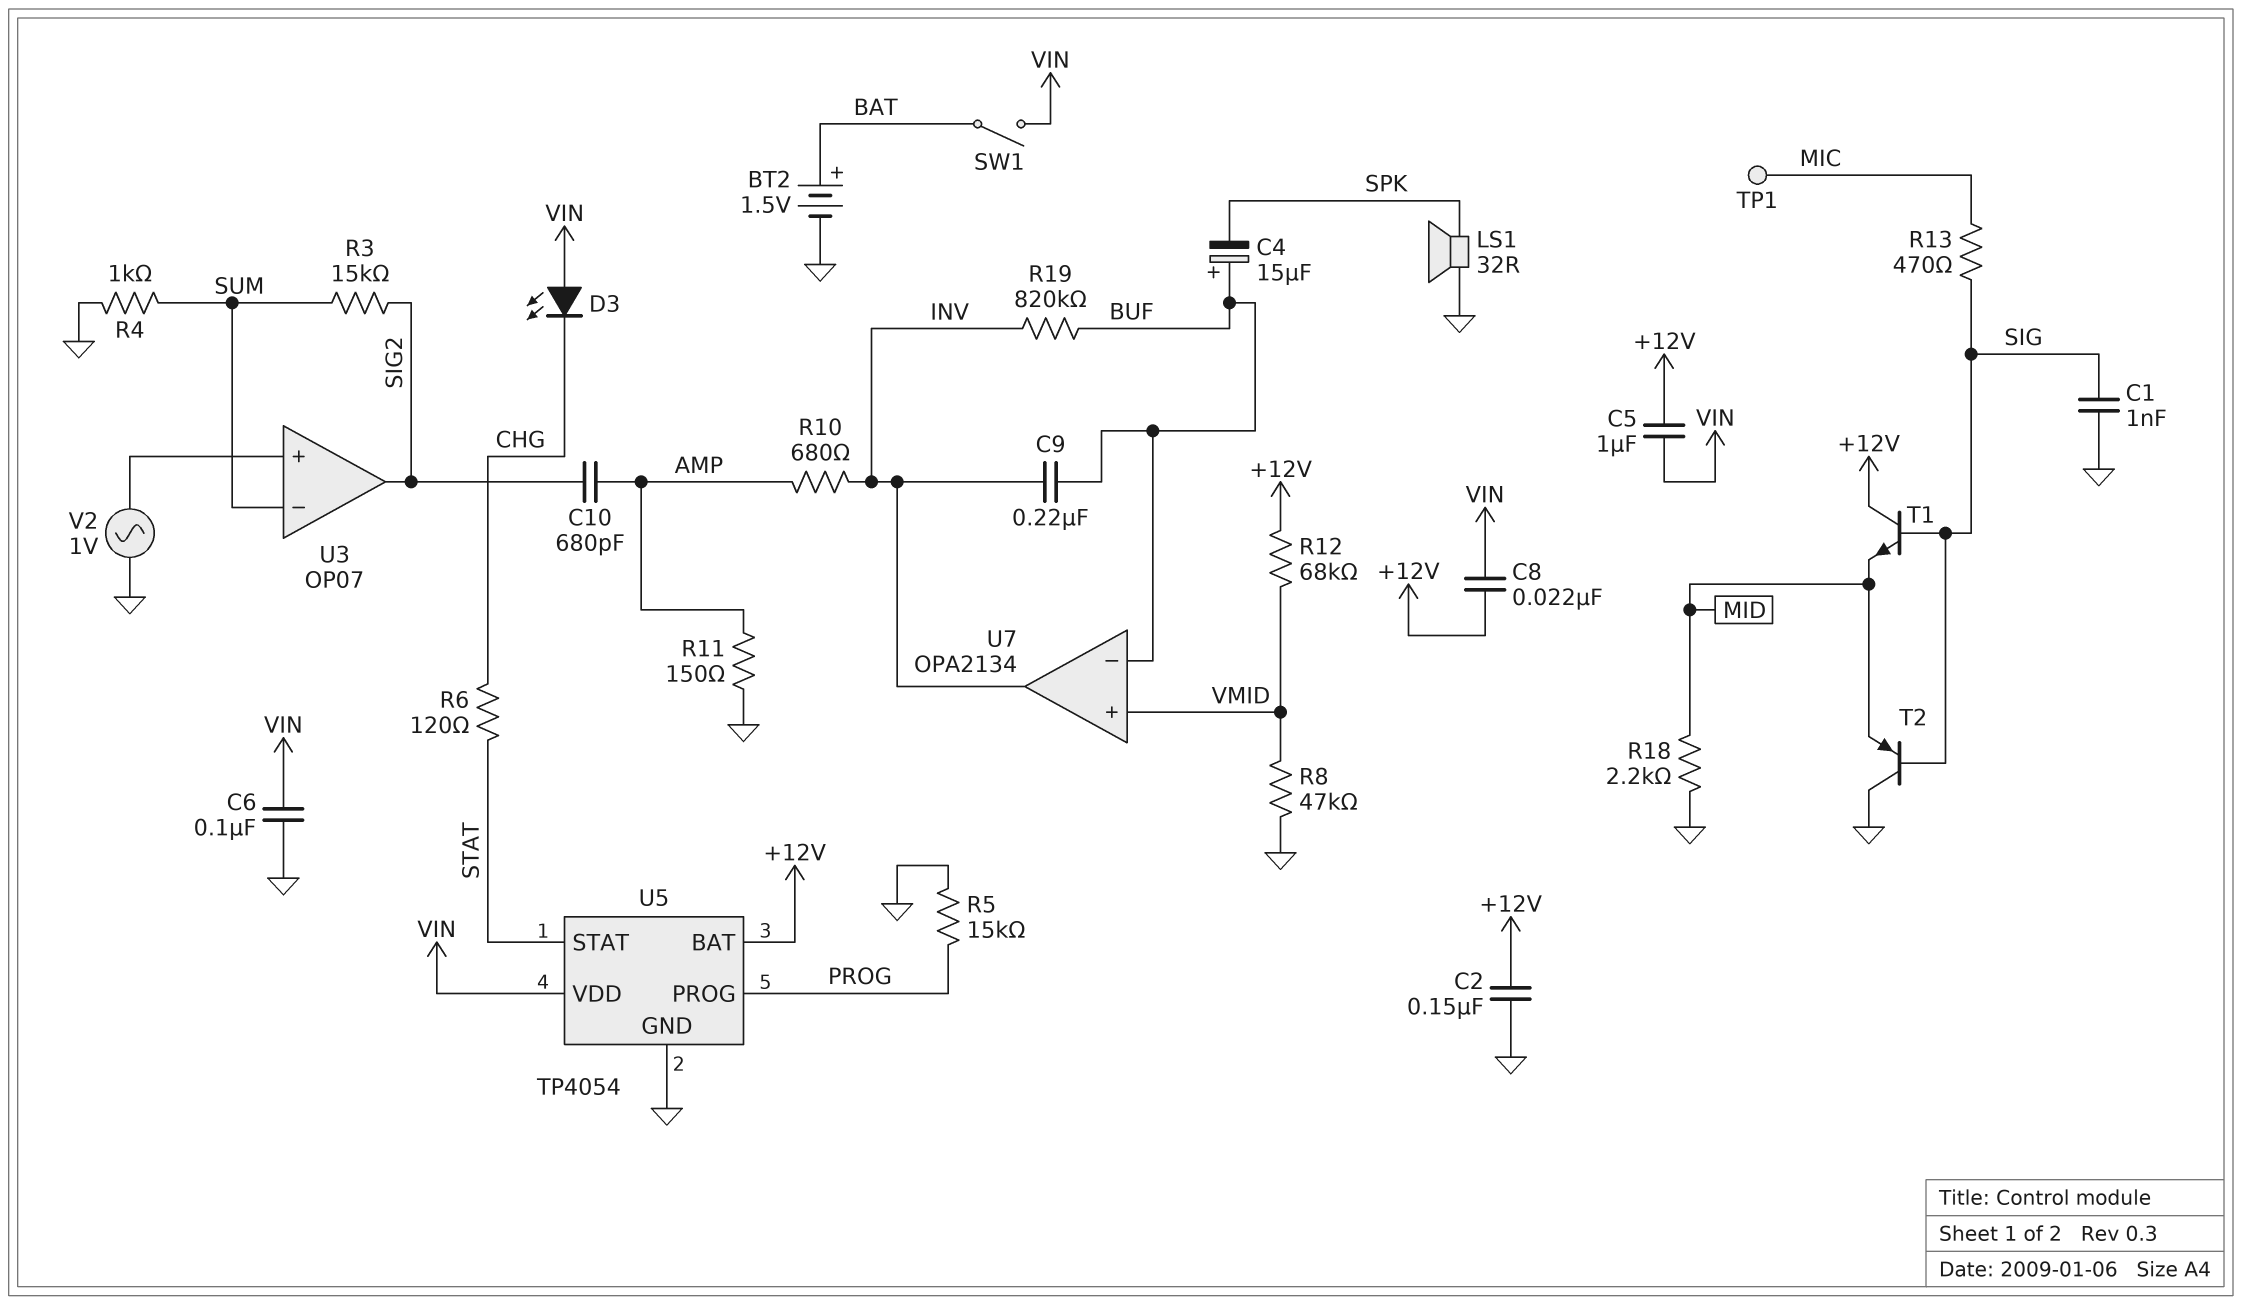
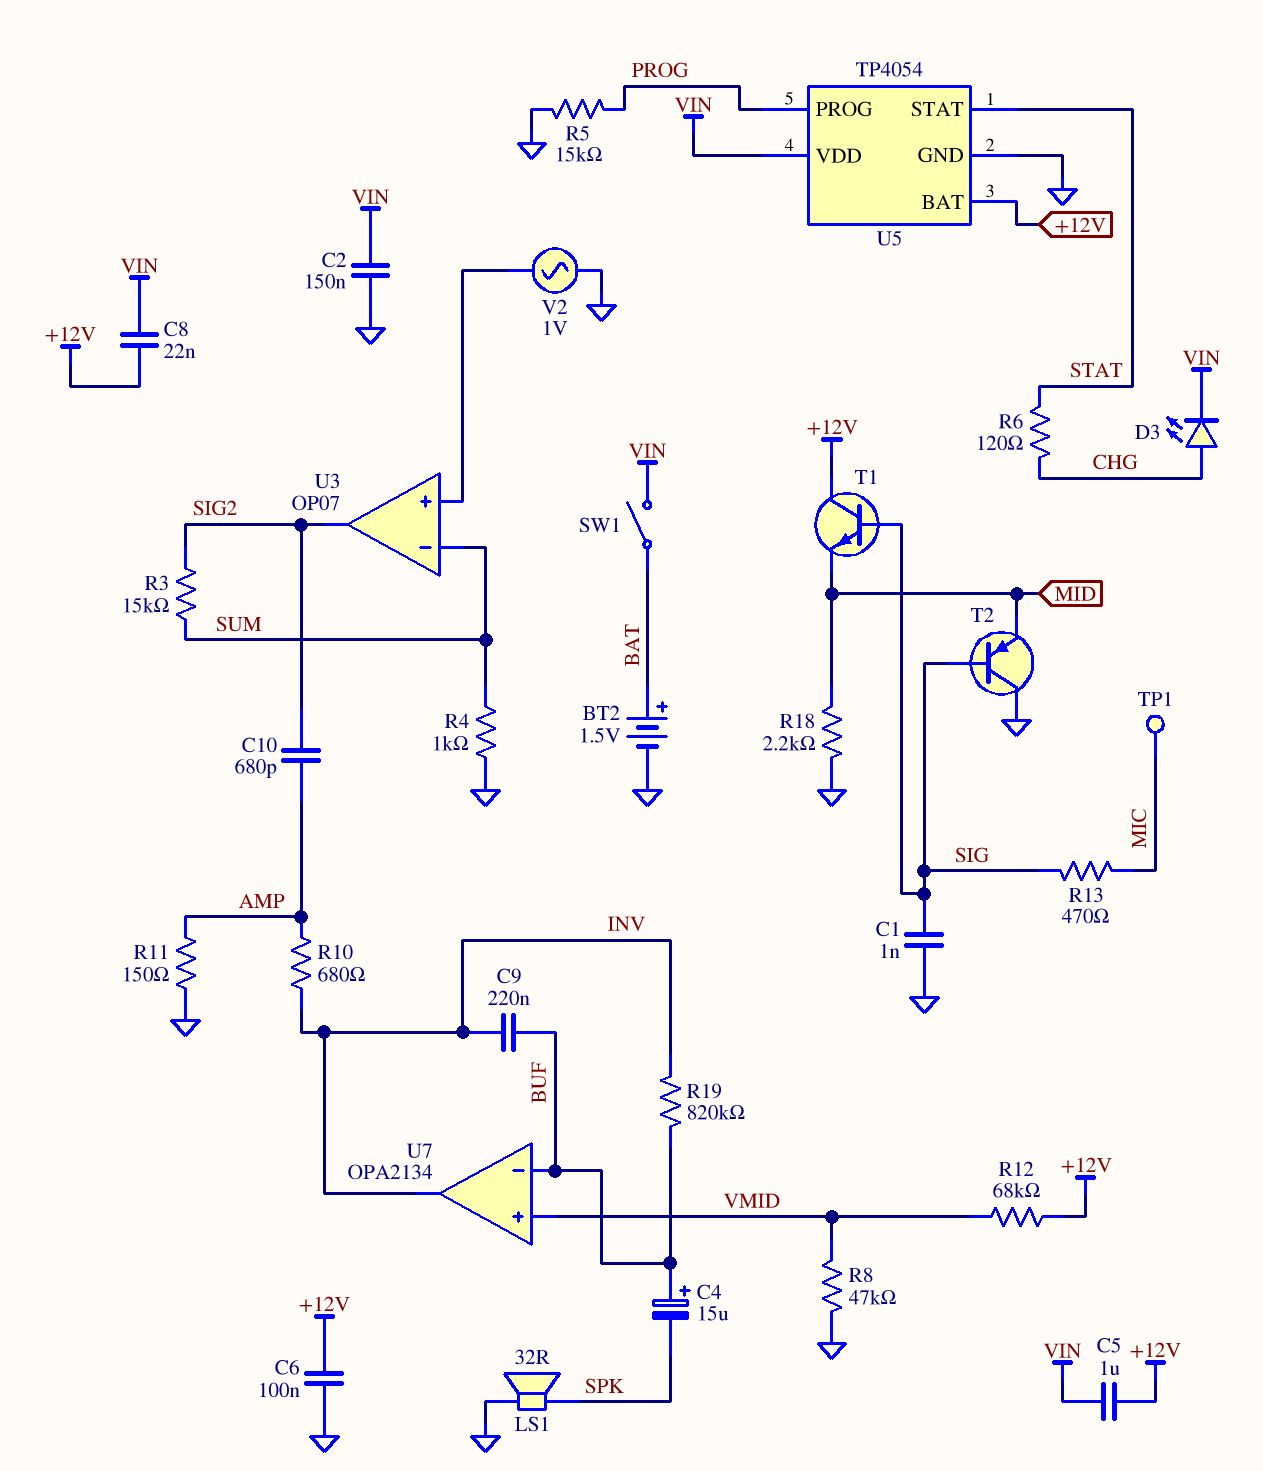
C2: 150nF (+12V, GND) -> 150nF (GND, VIN)
C6: 100nF (GND, VIN) -> 100nF (+12V, GND)
D3: LED (A VIN, K CHG) -> LED (A CHG, K VIN)

